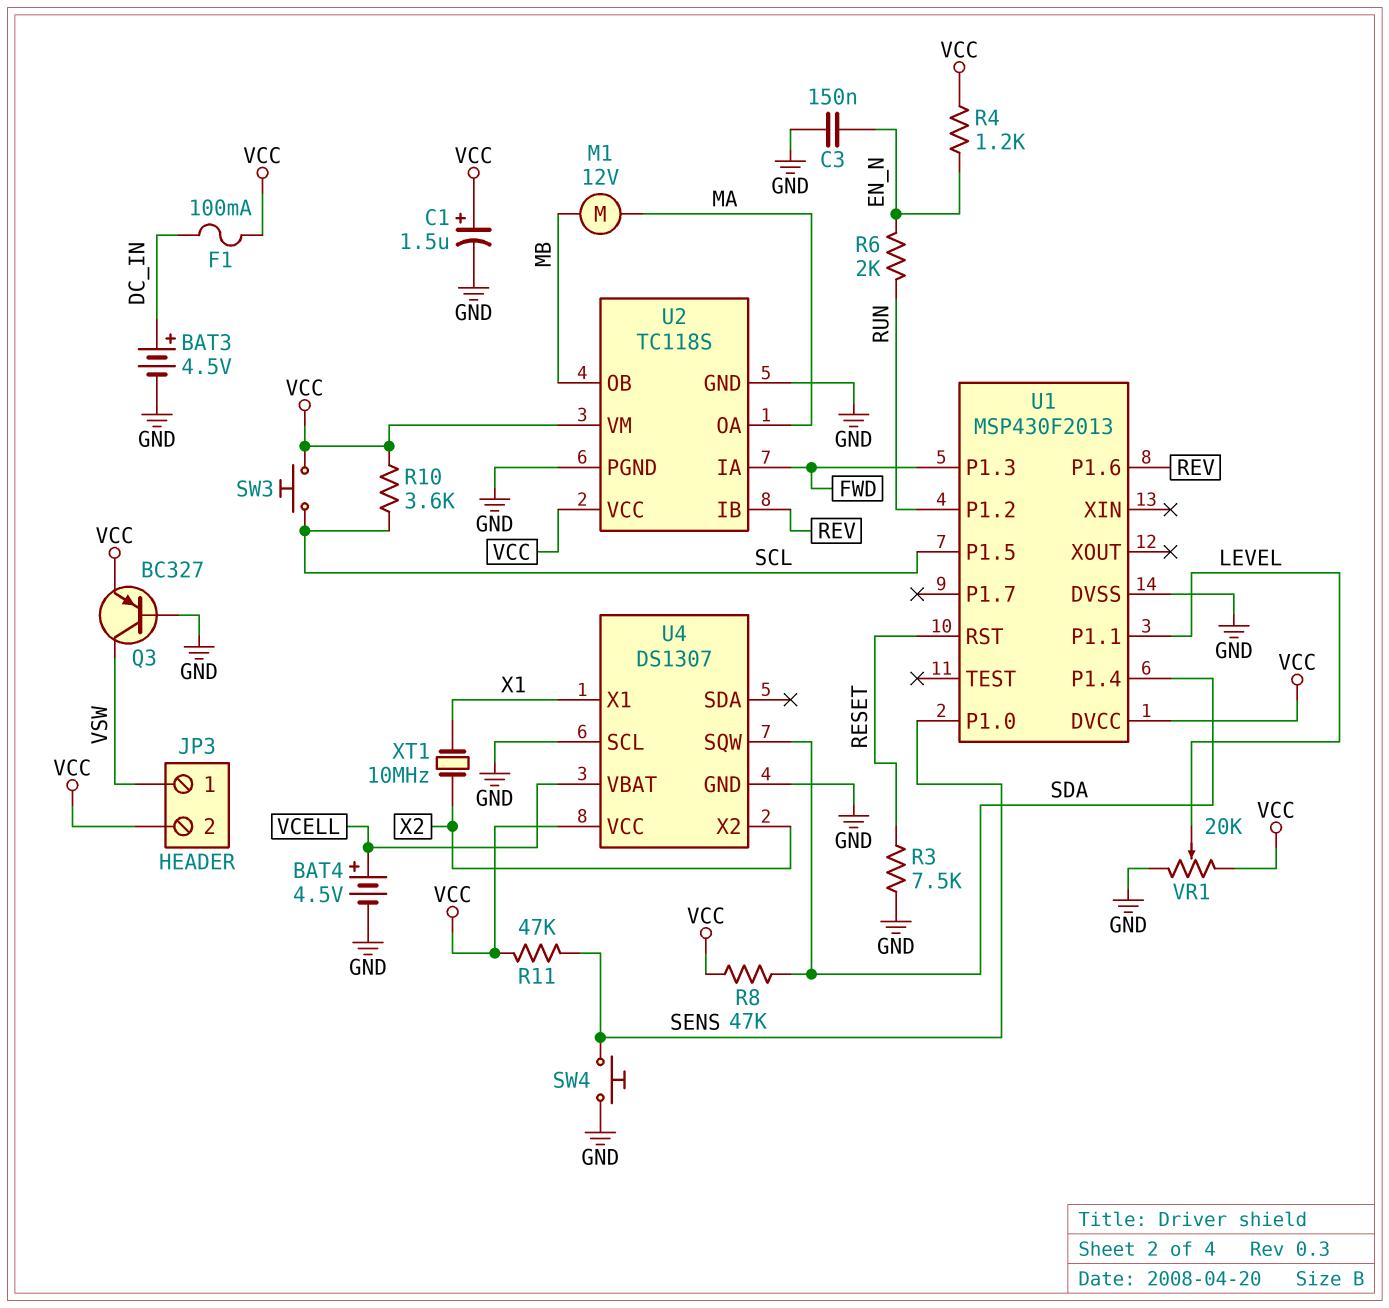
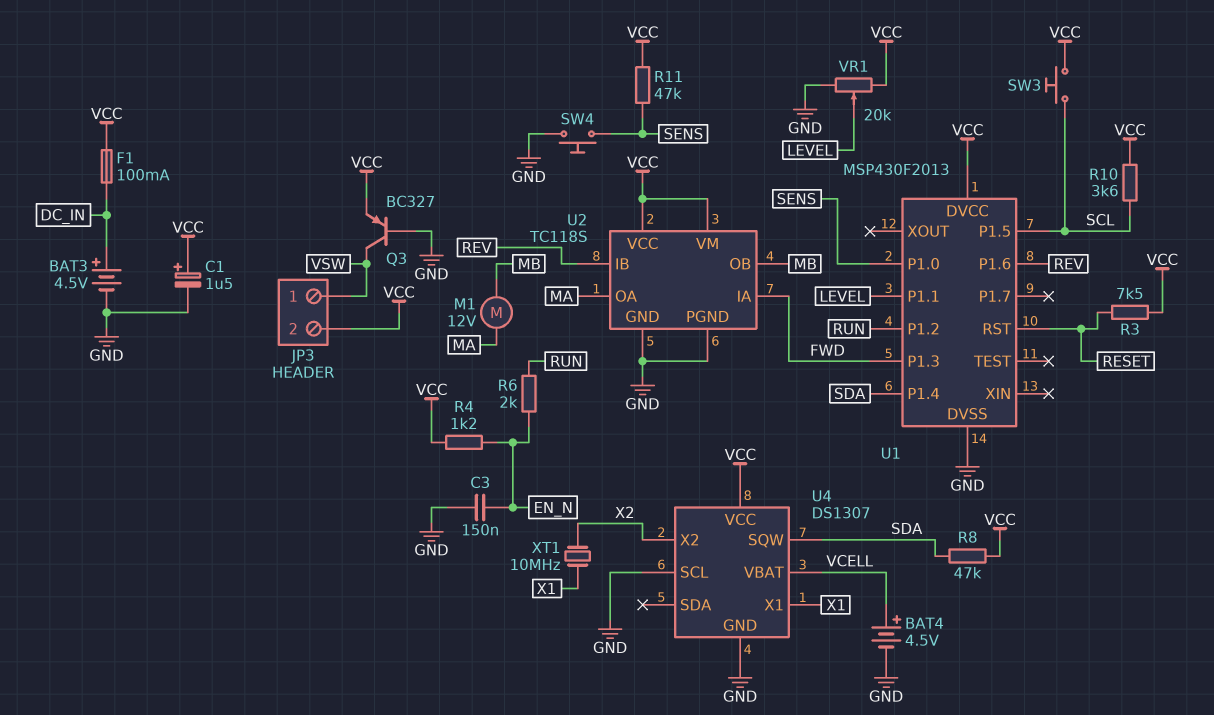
R3: 7.5k (GND, RESET) -> 7.5k (RESET, VCC)

